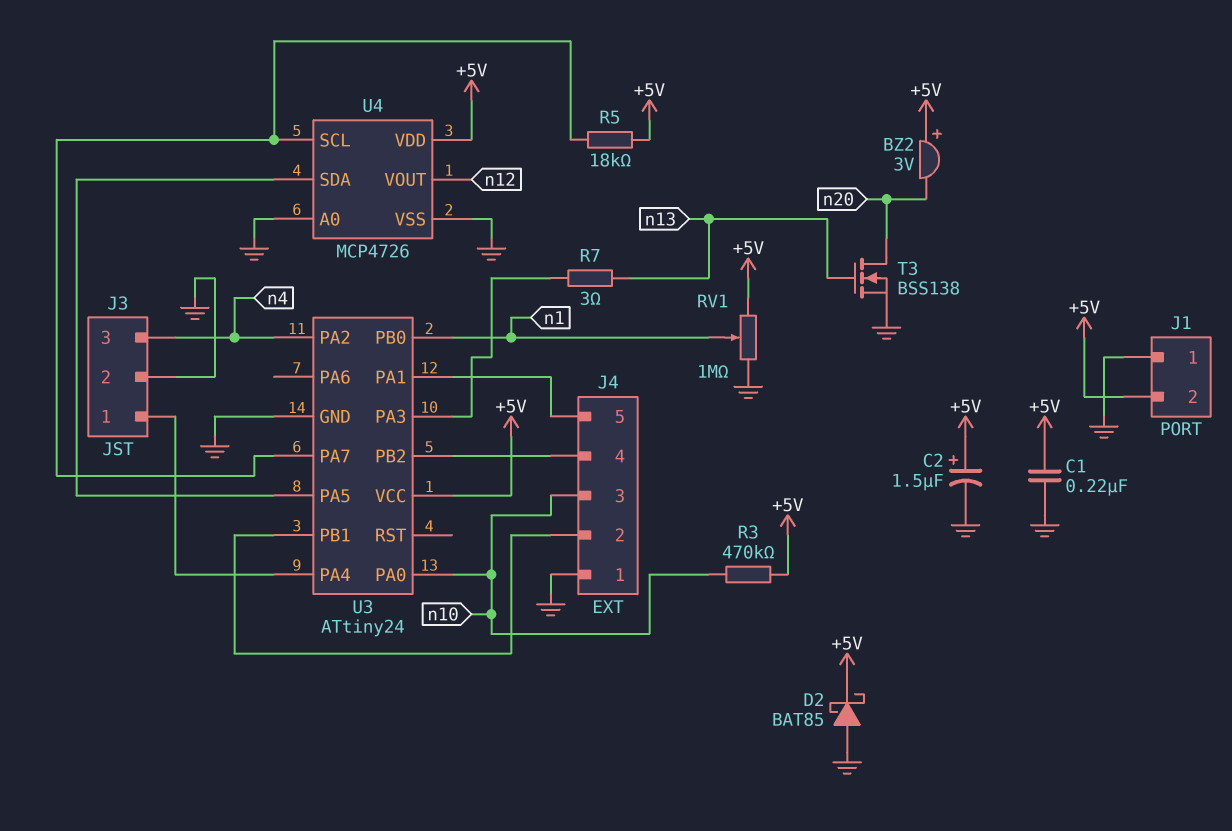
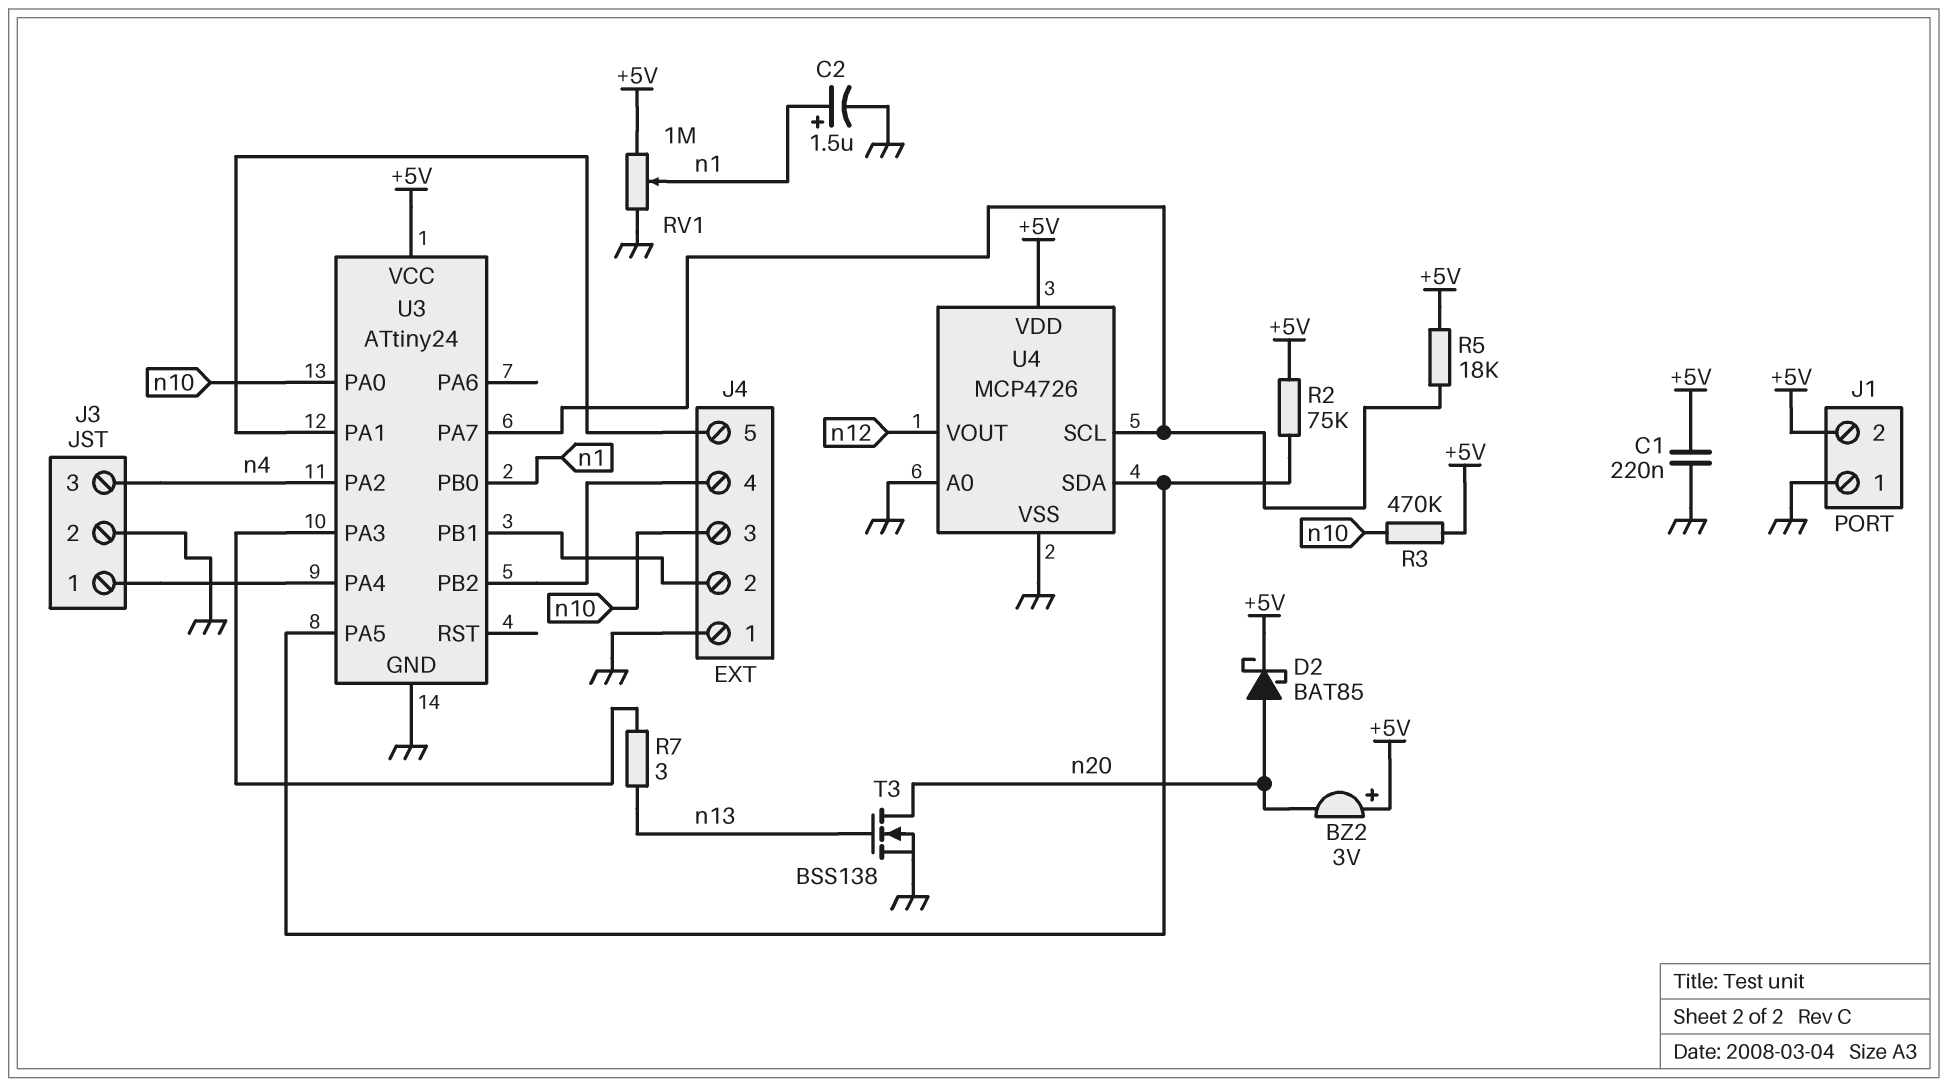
C2: 1.5uF (plus +5V, minus GND) -> 1.5uF (plus n1, minus GND)
D2: schottky BAT85 (A GND, K +5V) -> schottky BAT85 (A n20, K +5V)
R2: none -> 75k (+5V, U3/PA5)

